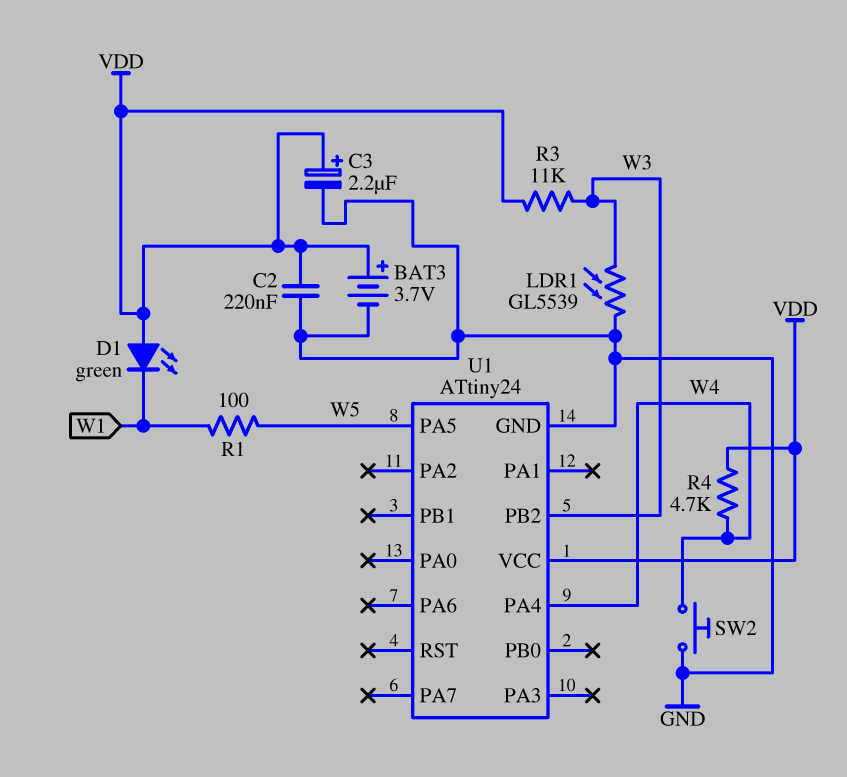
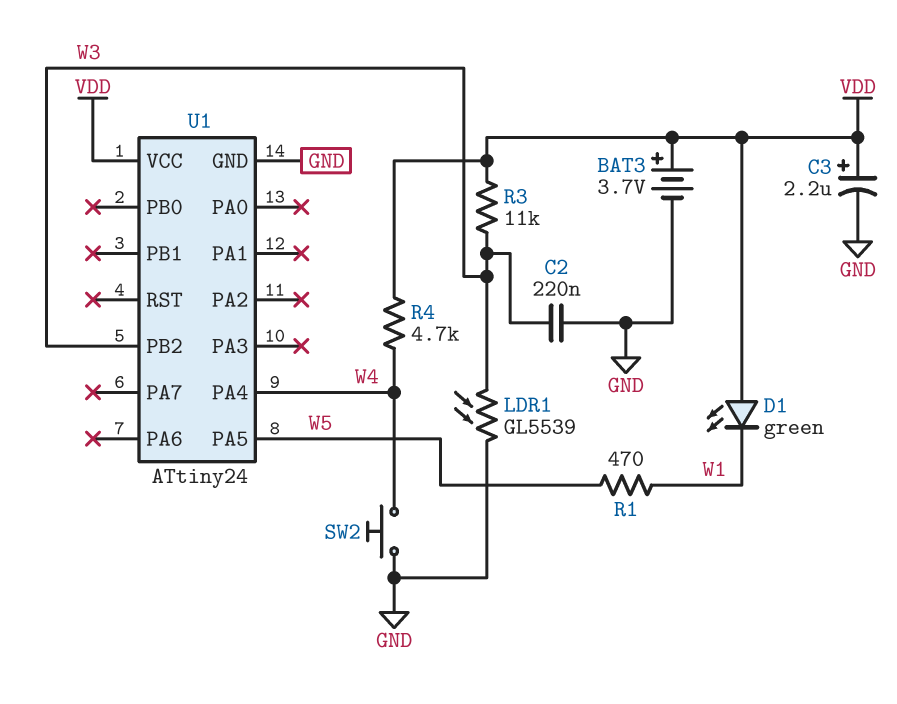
C2: 220nF (GND, VDD) -> 220nF (GND, W3)
R1: 100 (W1, W5) -> 470 (W1, W5)

